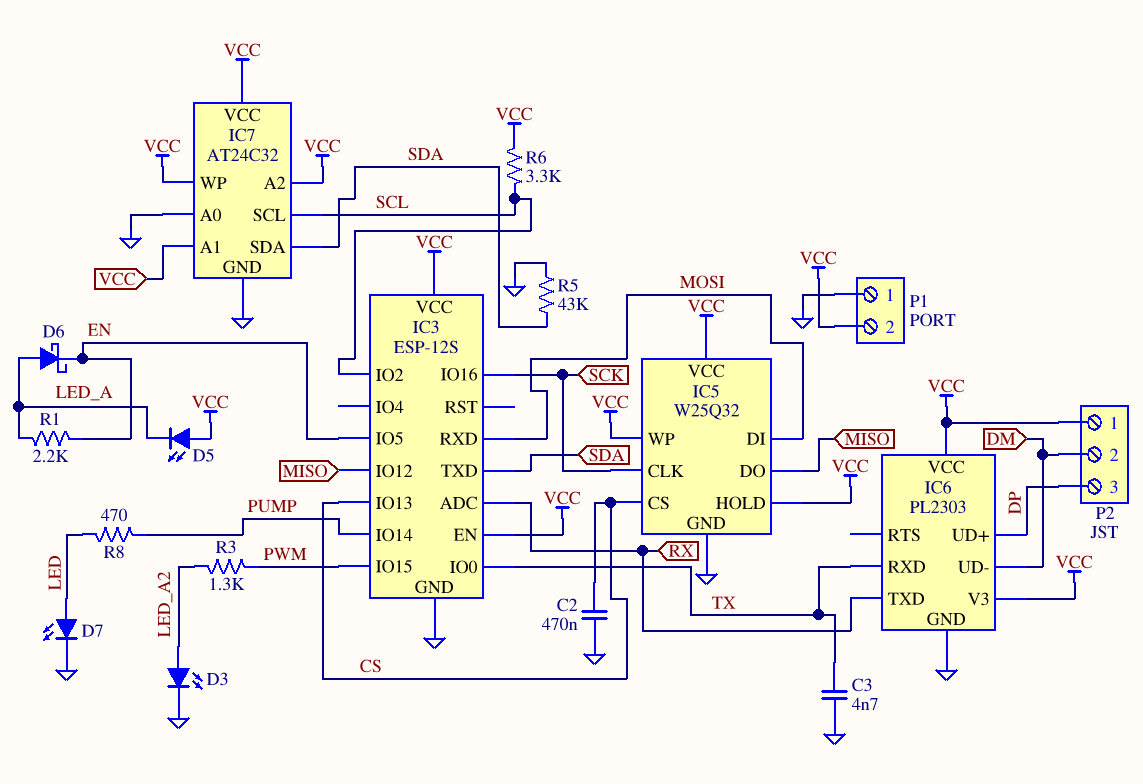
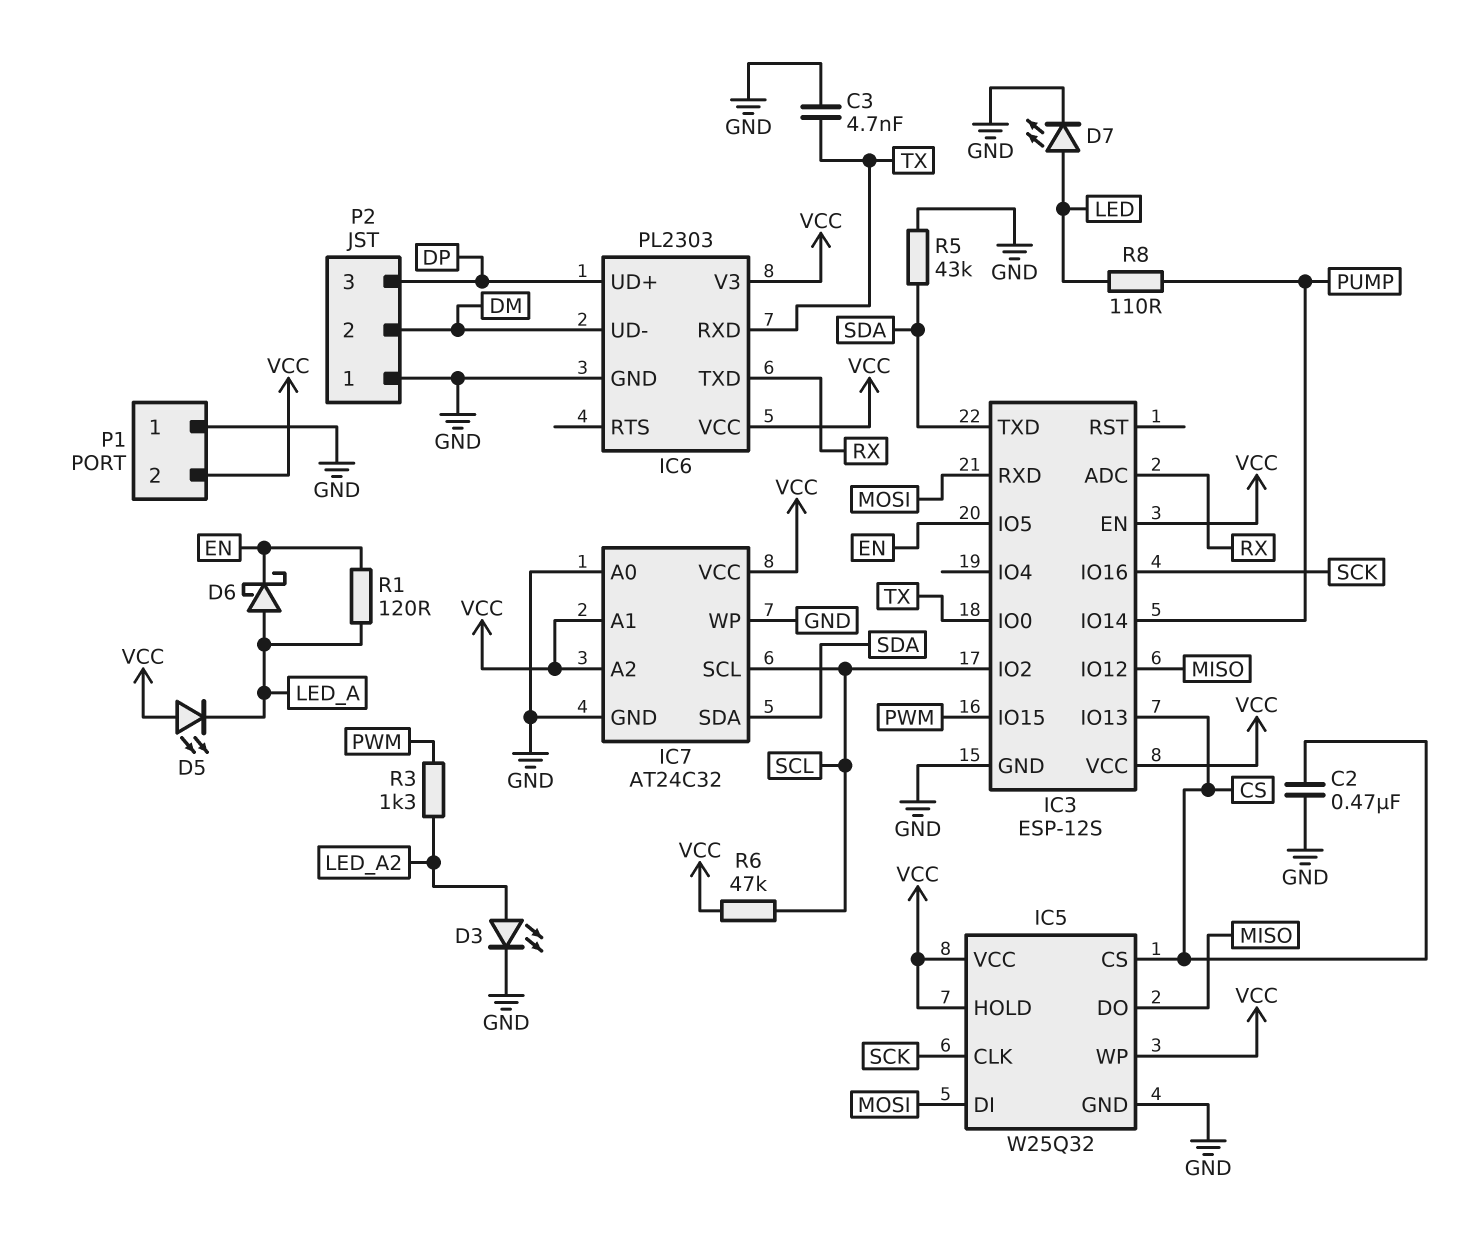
IC7 pin WP: VCC -> GND
P2 pin 1: VCC -> GND
R1: 2.2k (EN, LED_A) -> 120 (EN, LED_A)
R6: 3.3k (SCL, VCC) -> 47k (SCL, VCC)
R8: 470 (LED, PUMP) -> 110 (LED, PUMP)

